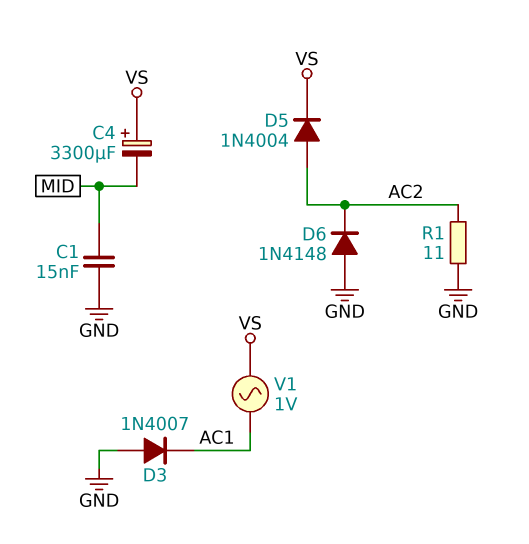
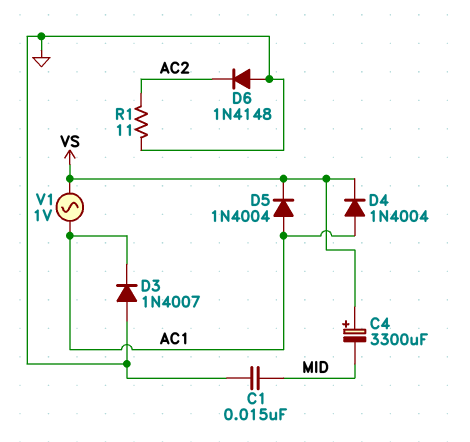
D4: none -> diode 1N4004 (A AC1, K VS)
D5: diode 1N4004 (A AC2, K VS) -> diode 1N4004 (A AC1, K VS)

